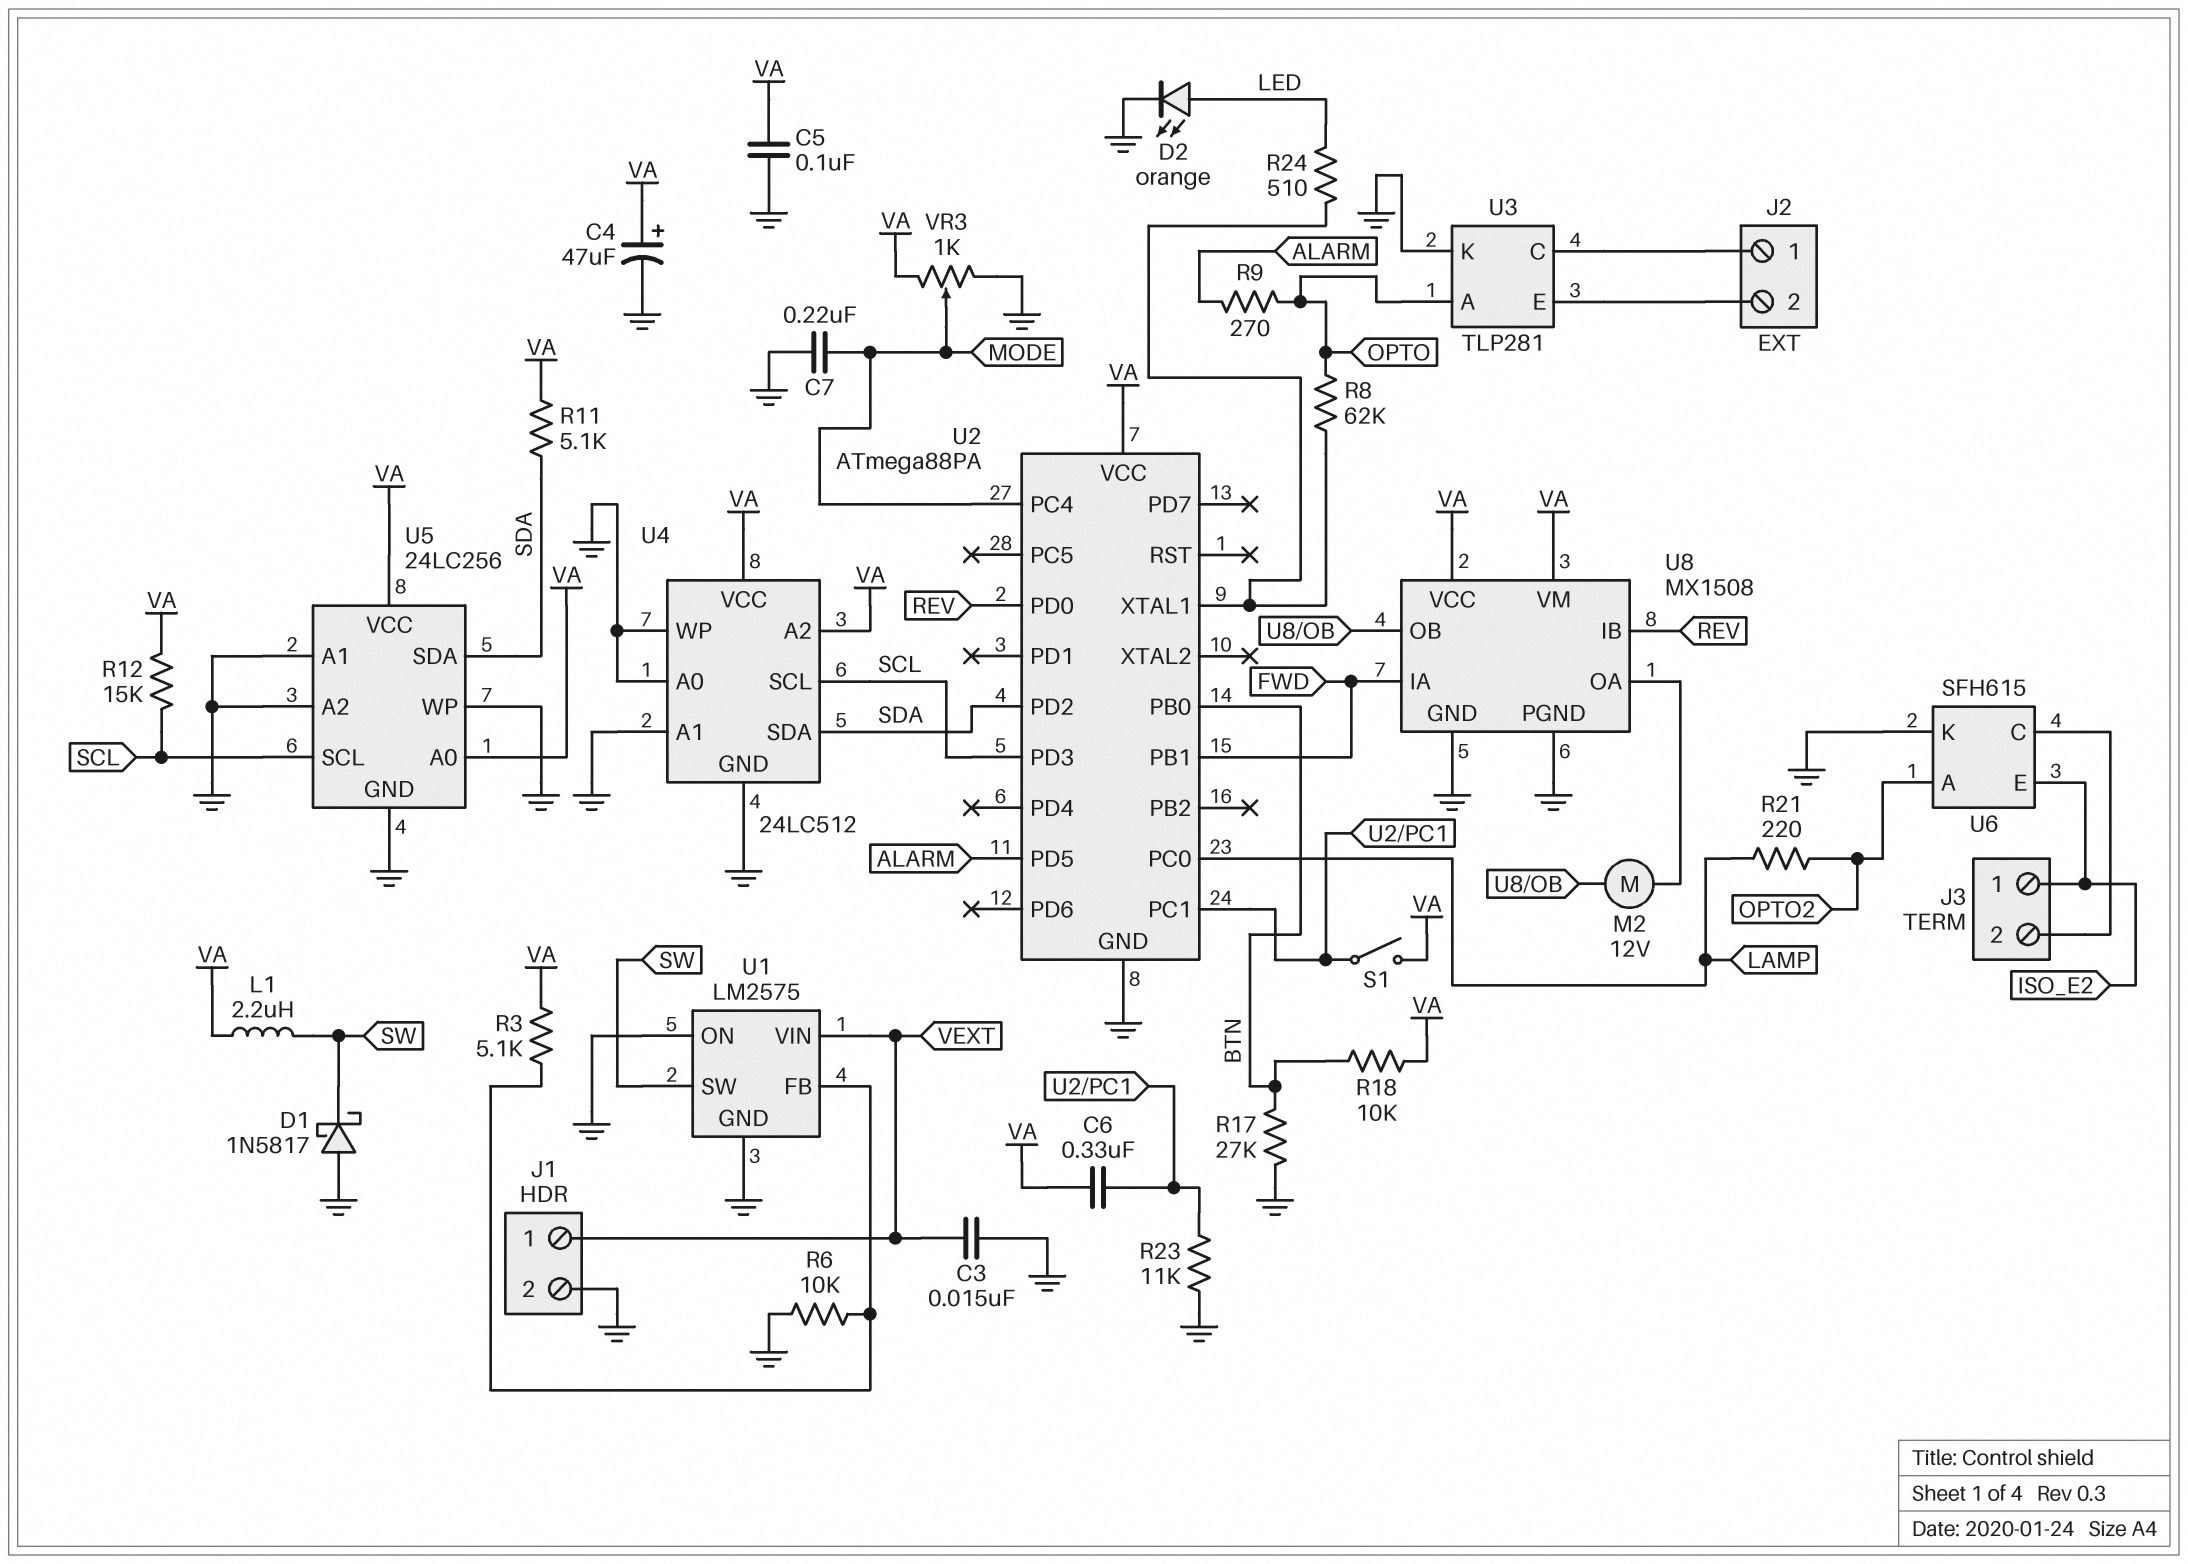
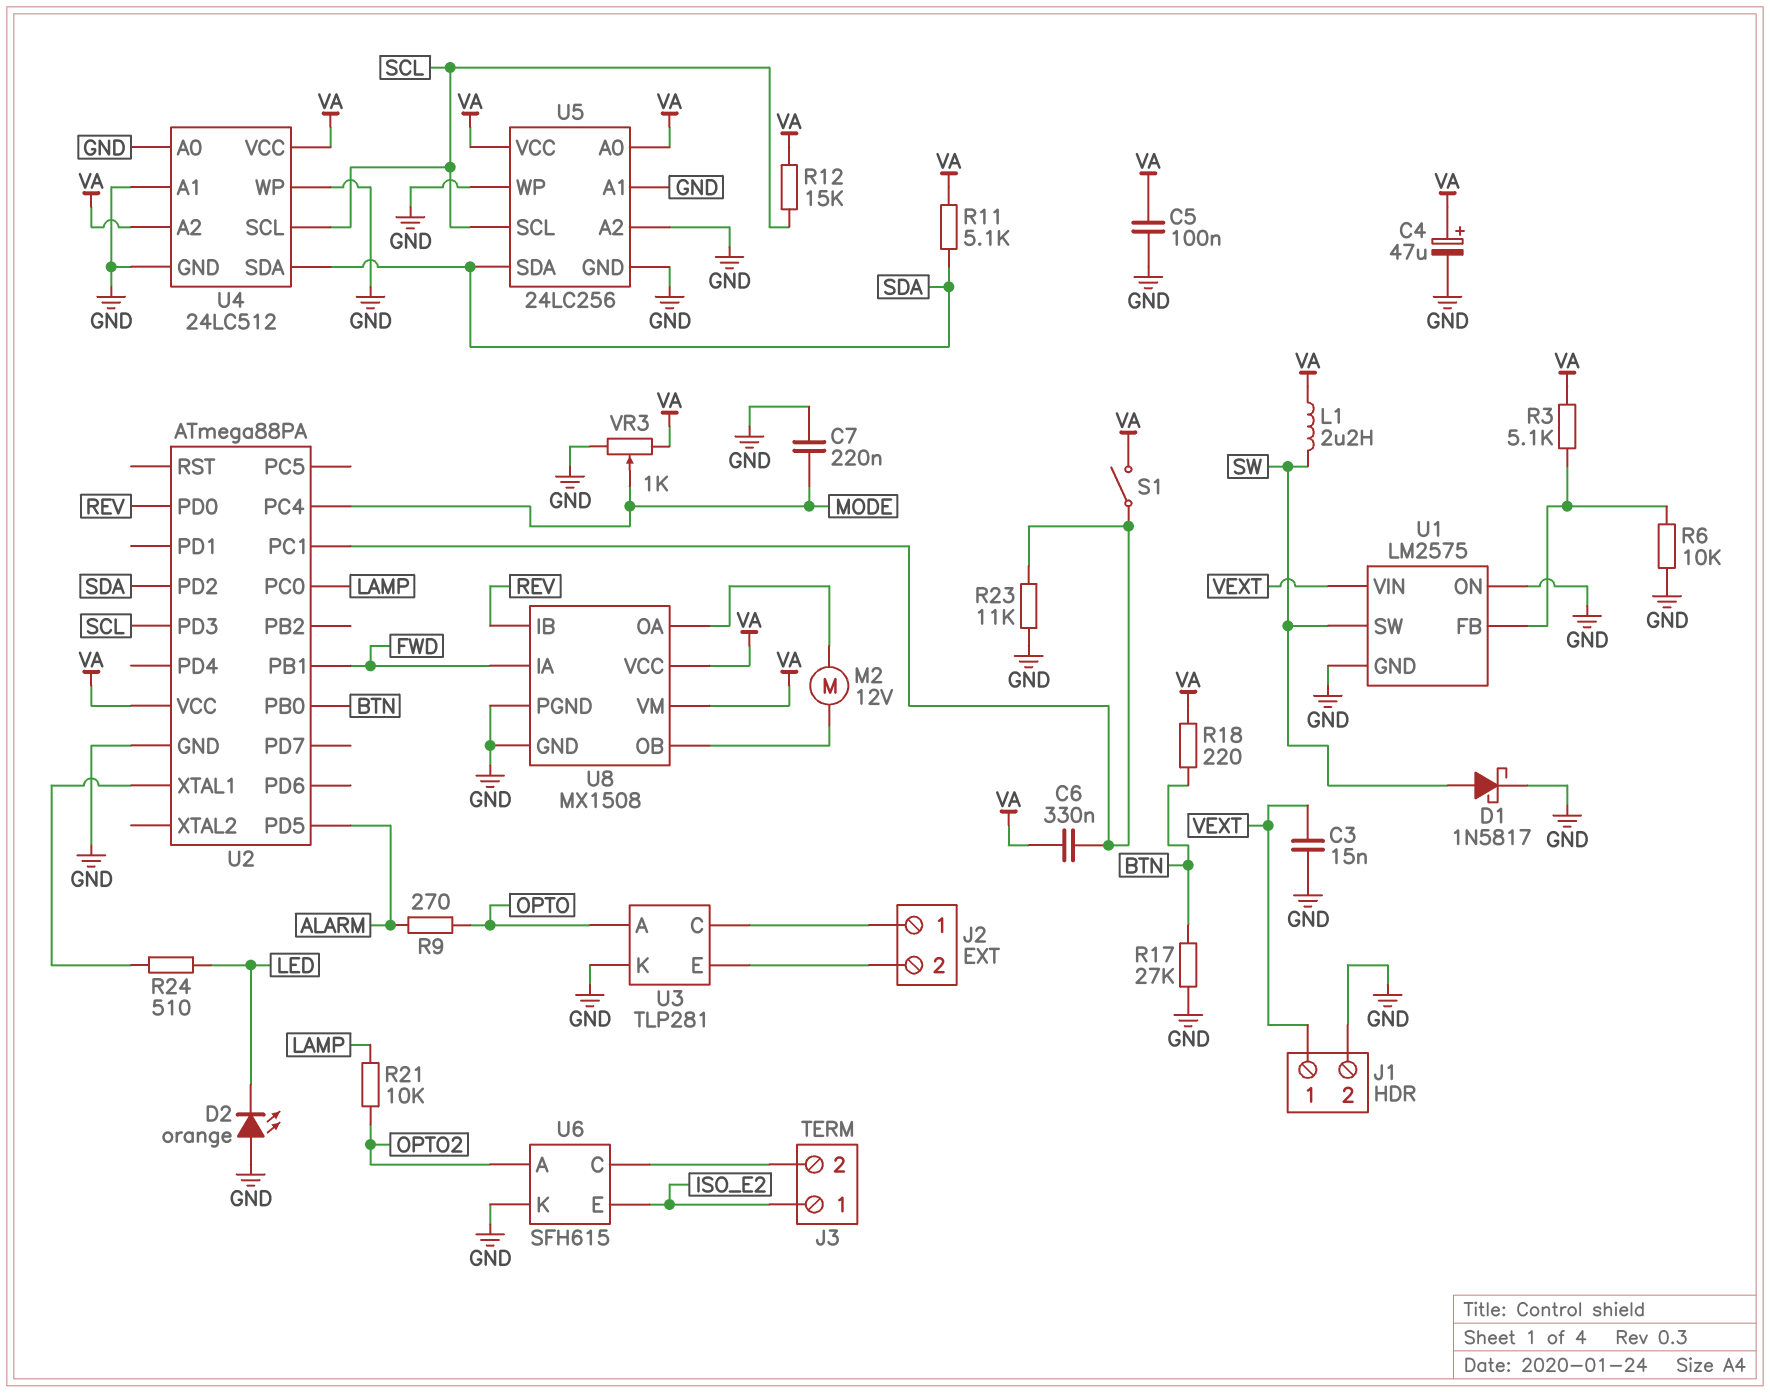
D1: schottky 1N5817 (A GND, K SW) -> schottky 1N5817 (A SW, K GND)
D2: LED orange (A LED, K GND) -> LED orange (A GND, K LED)
R8: 62k (OPTO, U2/XTAL1) -> none
R18: 10k (BTN, VA) -> 220 (BTN, VA)
R21: 220 (LAMP, OPTO2) -> 10k (LAMP, OPTO2)

